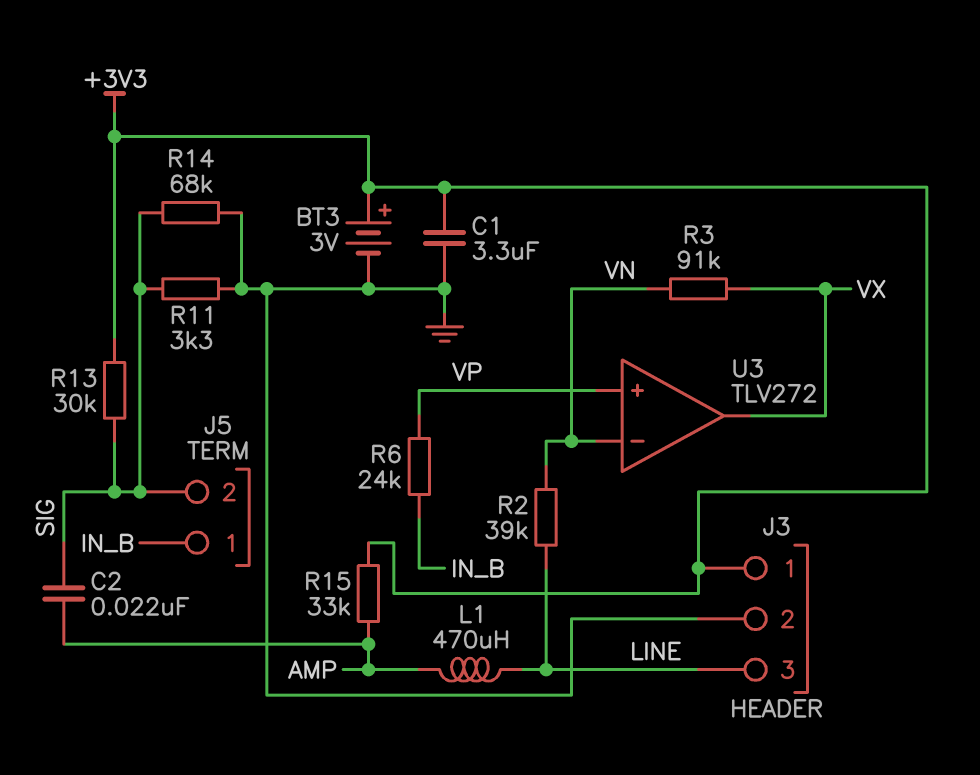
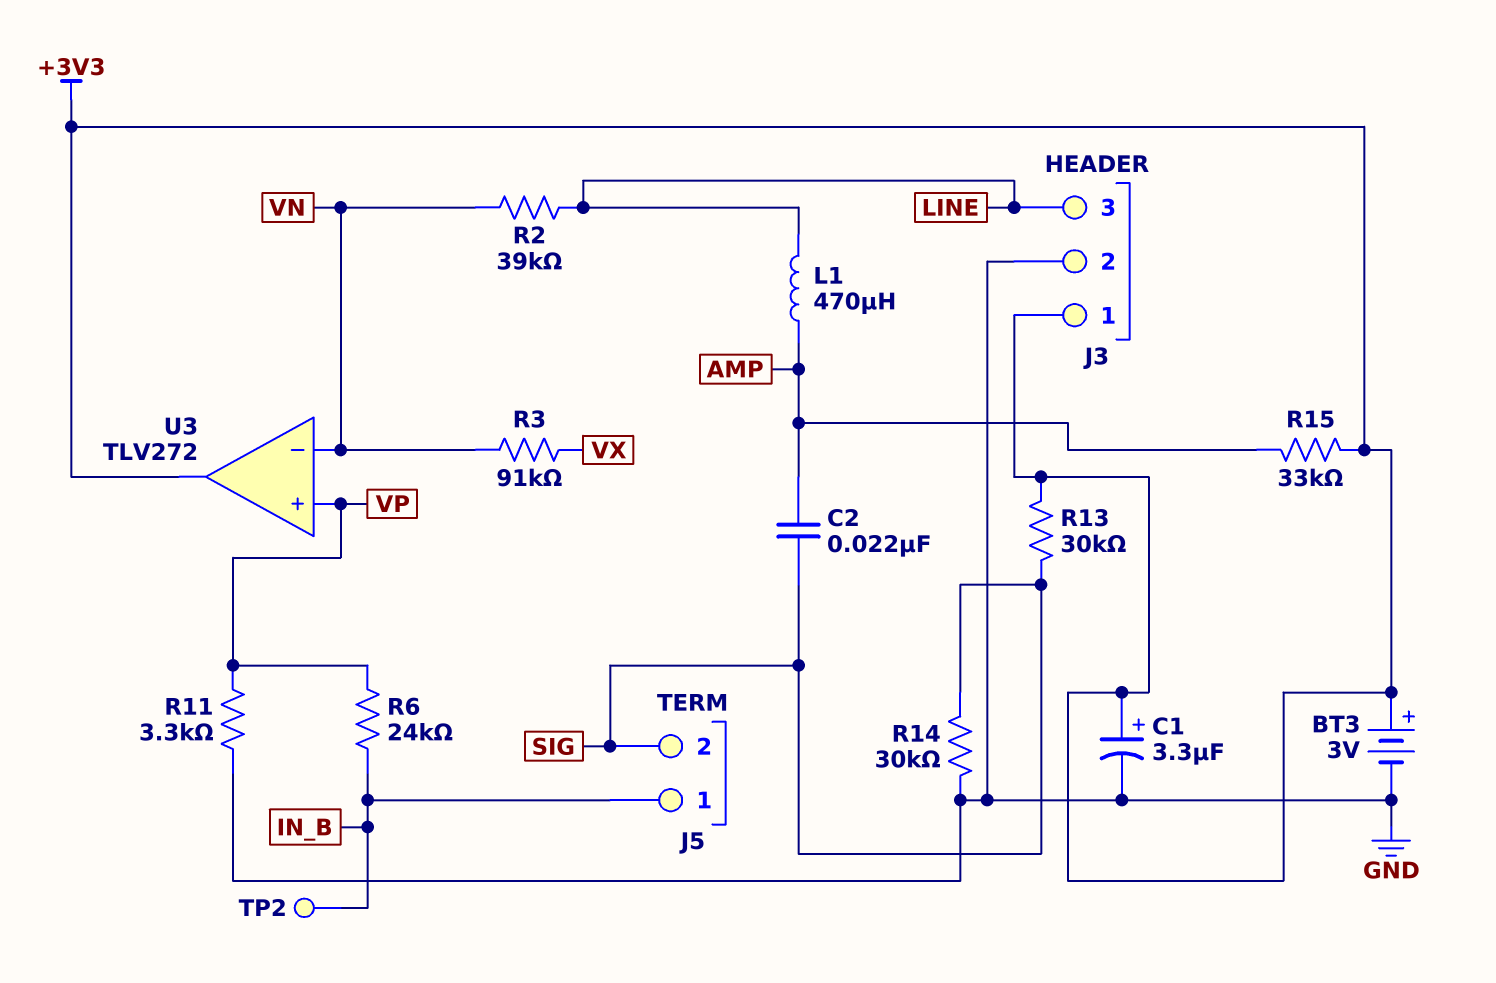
C1: 3.3uF (+3V3, GND) -> 3.3uF (plus +3V3, minus GND)
R11: 3.3k (GND, SIG) -> 3.3k (GND, VP)
R14: 68k (GND, SIG) -> 30k (GND, SIG)
TP2: none -> test point (IN_B)
U3 pin out: VX -> +3V3

